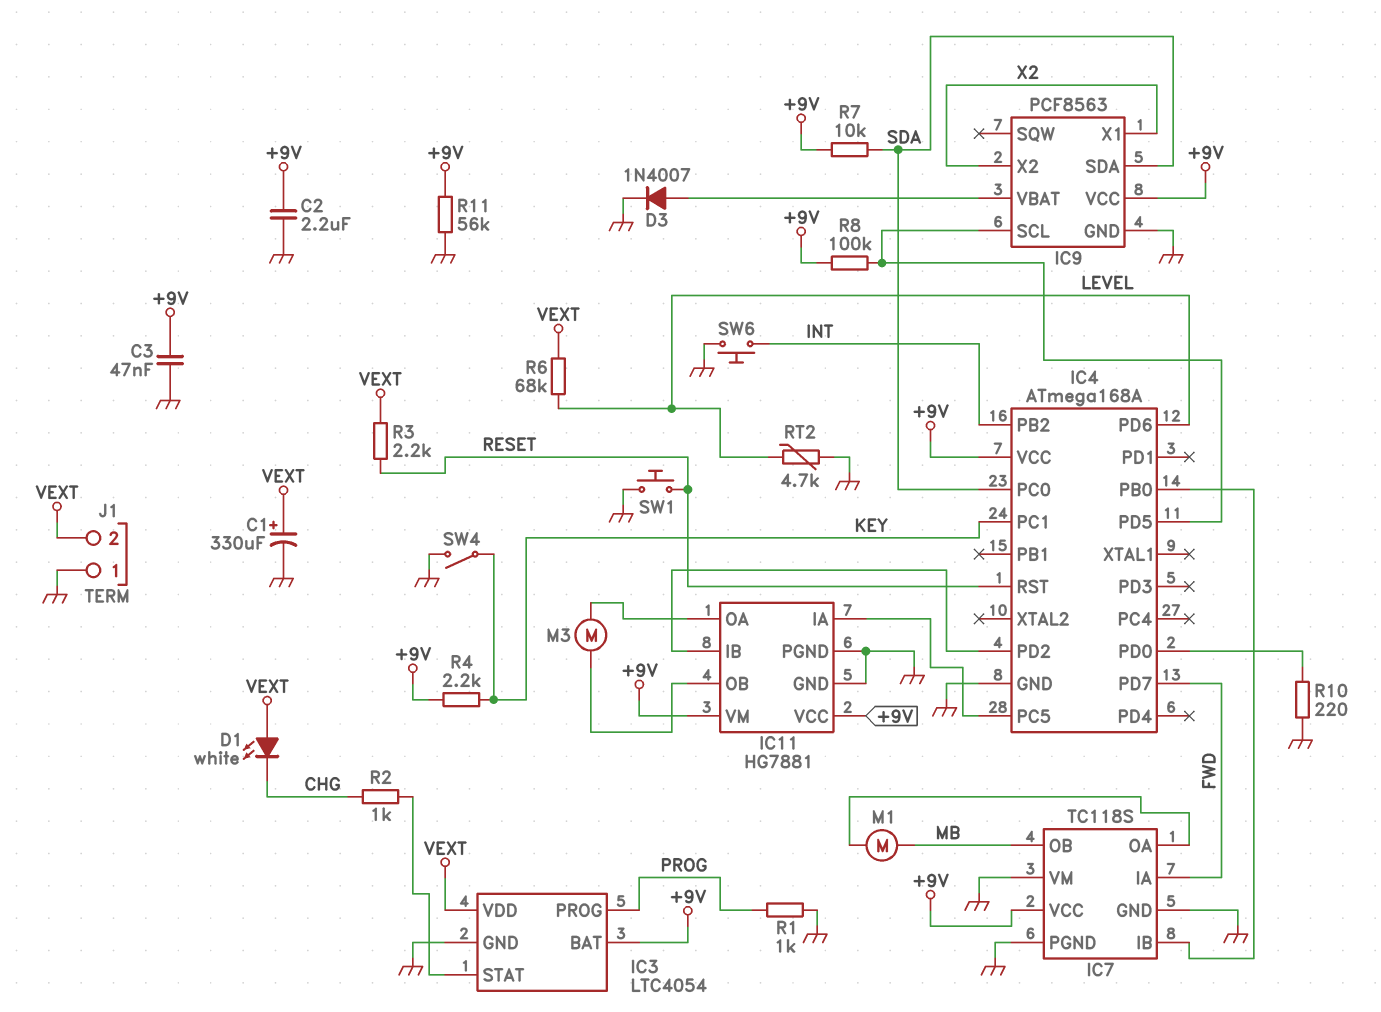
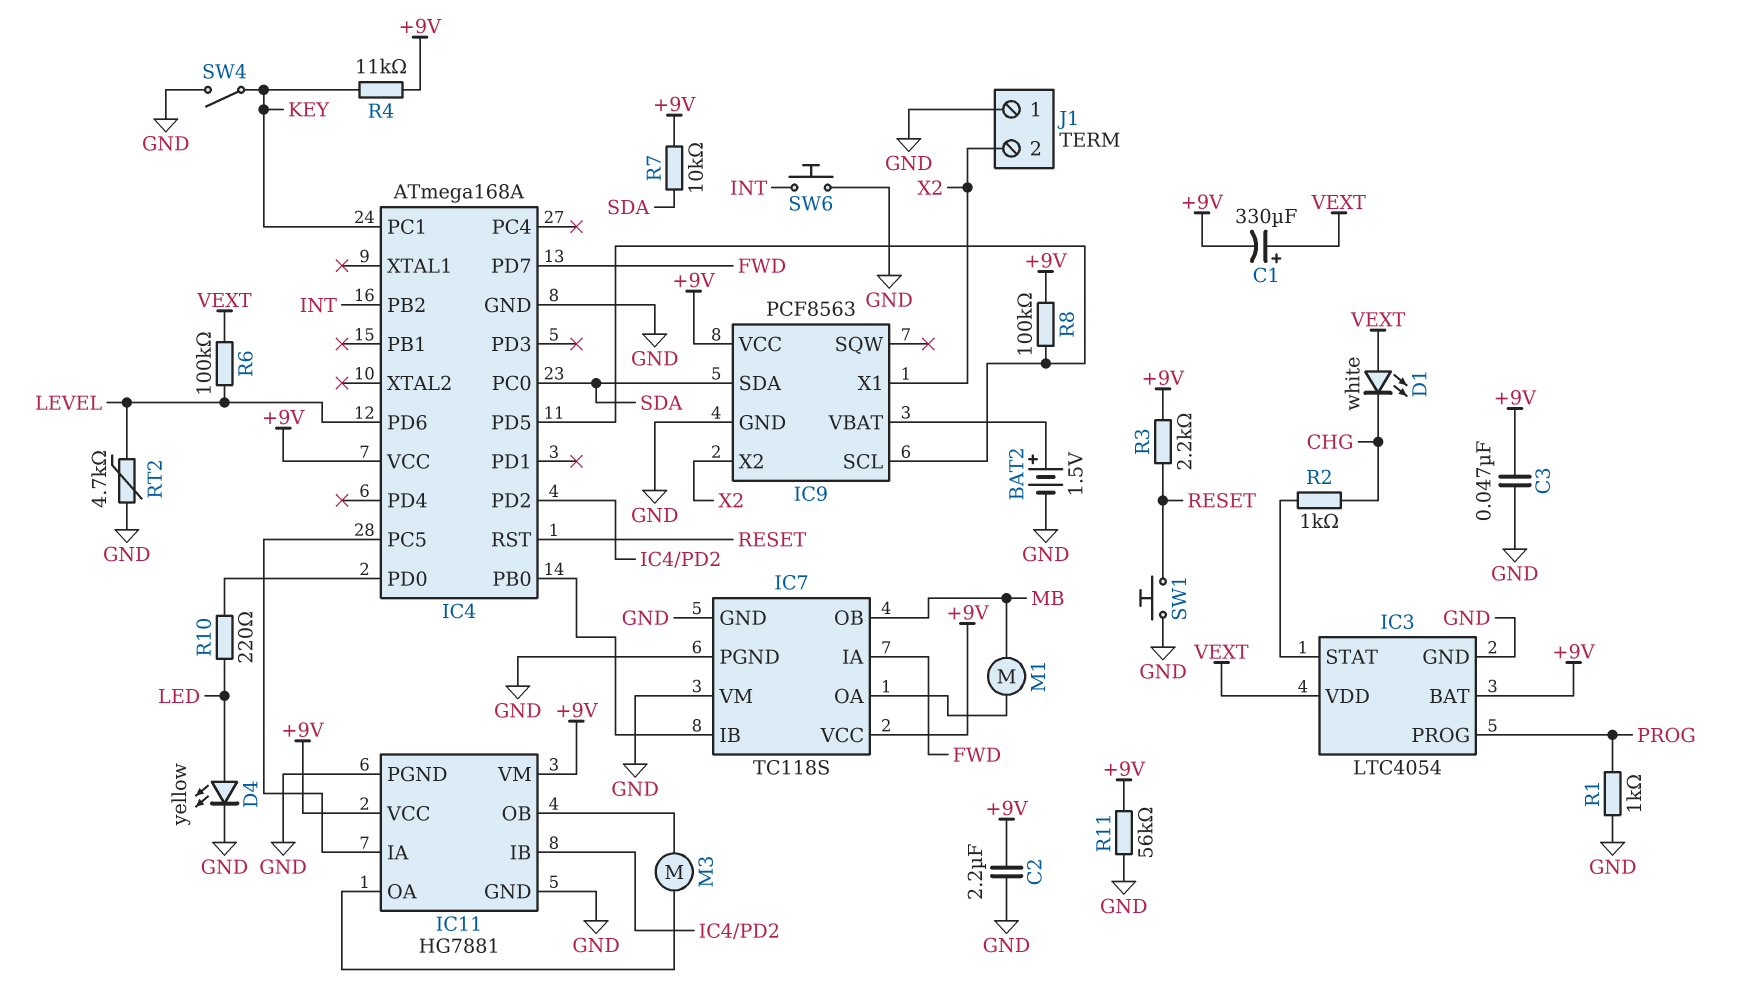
BAT2: none -> 1.5V (plus IC9/VBAT, minus GND)
C1: 330uF (plus VEXT, minus GND) -> 330uF (plus VEXT, minus +9V)
D3: diode 1N4007 (A IC9/VBAT, K GND) -> none
D4: none -> LED yellow (A LED, K GND)
J1 pin 2: VEXT -> X2
R3: 2.2k (RESET, VEXT) -> 2.2k (+9V, RESET)
R4: 2.2k (+9V, KEY) -> 11k (+9V, KEY)
R6: 68k (LEVEL, VEXT) -> 100k (LEVEL, VEXT)
R10: 220 (GND, IC4/PD0) -> 220 (IC4/PD0, LED)

